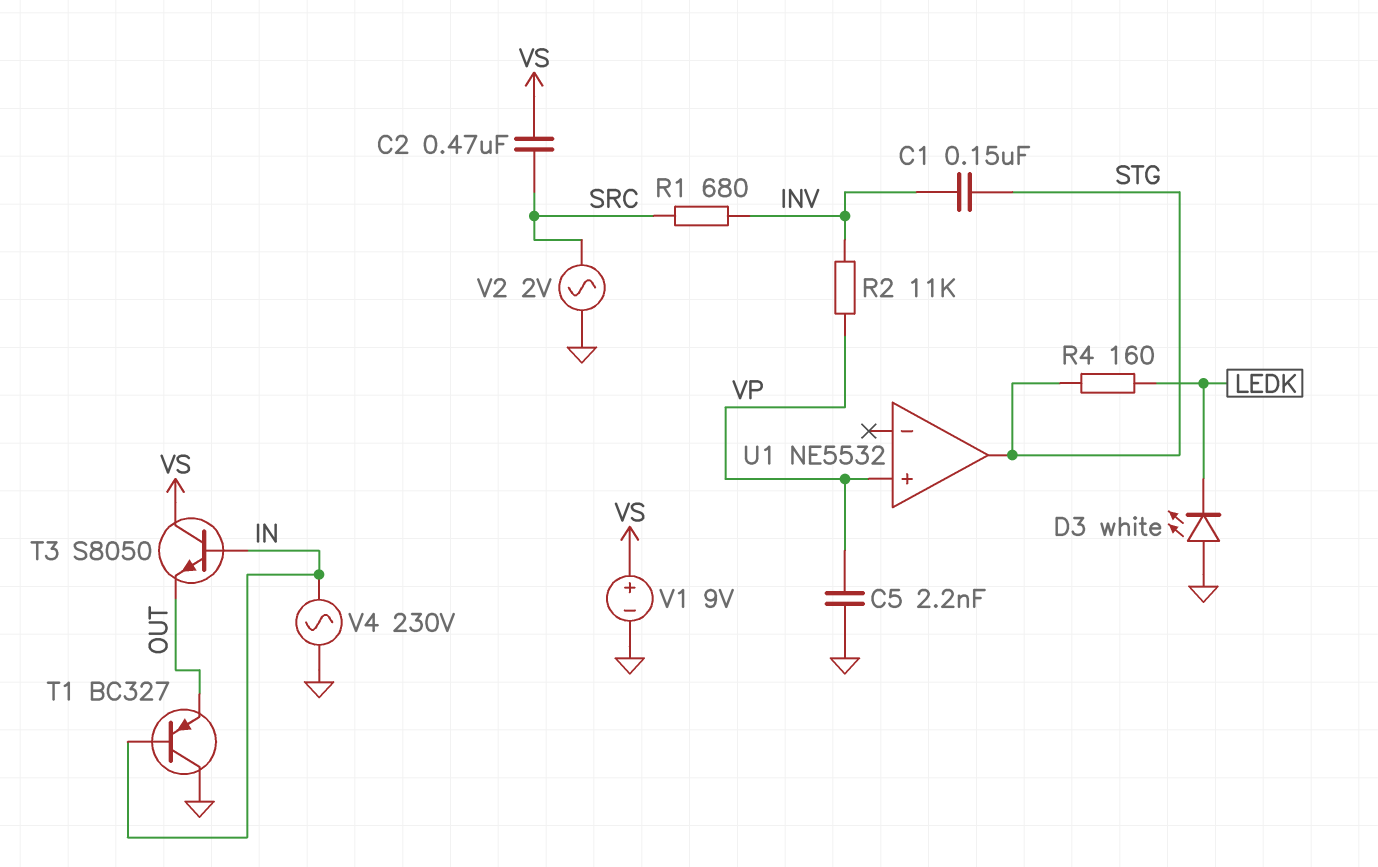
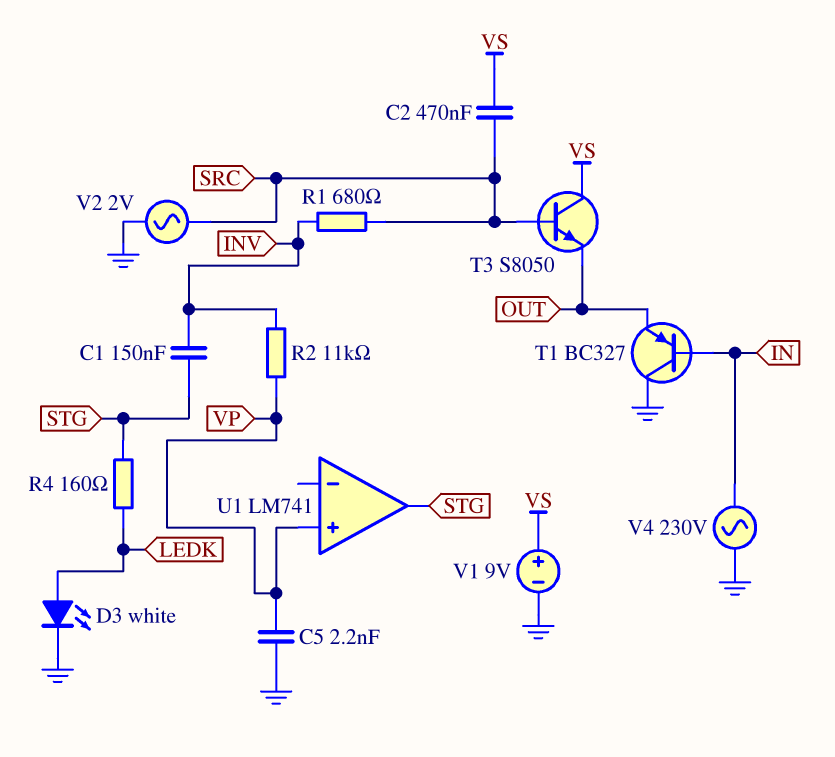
D3: LED white (A GND, K LEDK) -> LED white (A LEDK, K GND)
T3: NPN S8050 (B IN, C VS, E OUT) -> NPN S8050 (B SRC, C VS, E OUT)
U1: NE5532 -> LM741

